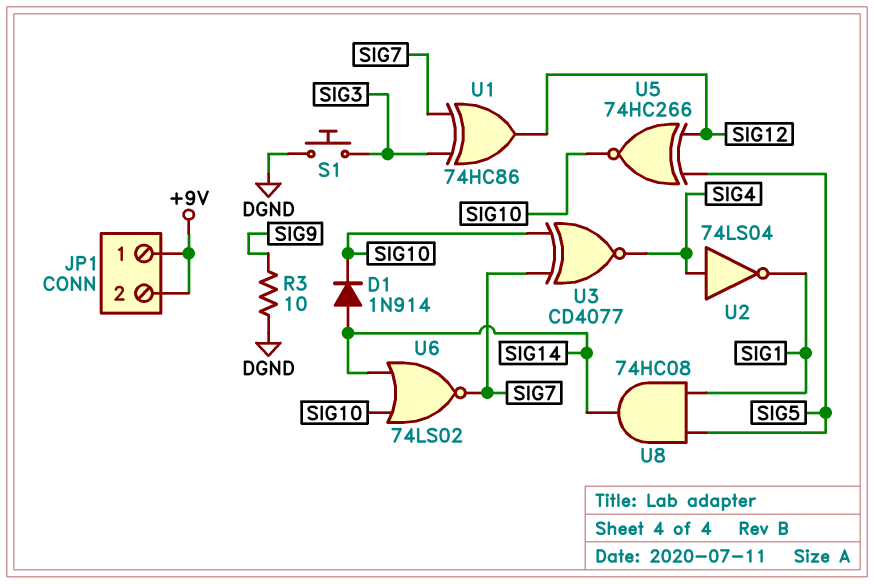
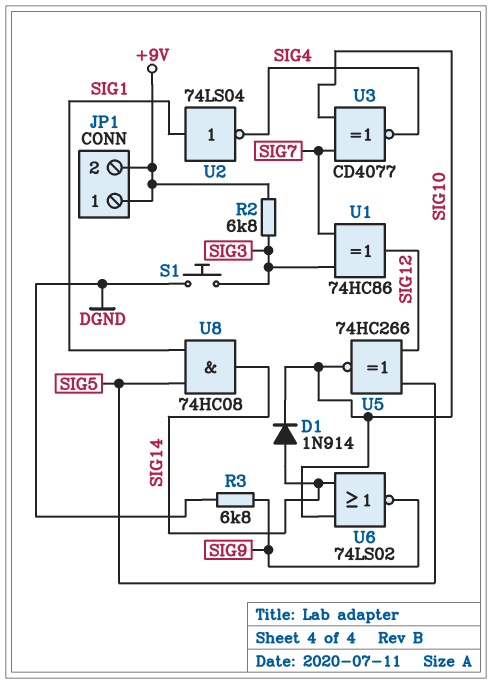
R2: none -> 6.8k (+9V, SIG3)
R3: 10 (DGND, SIG9) -> 6.8k (DGND, SIG9)
U2: NOT 74LS04 (in SIG4, out SIG1) -> NOT 74LS04 (in SIG1, out SIG4)
U6: NOR 74LS02 (in SIG10, in SIG14, out SIG7) -> NOR 74LS02 (in SIG10, in SIG14, out SIG9)

